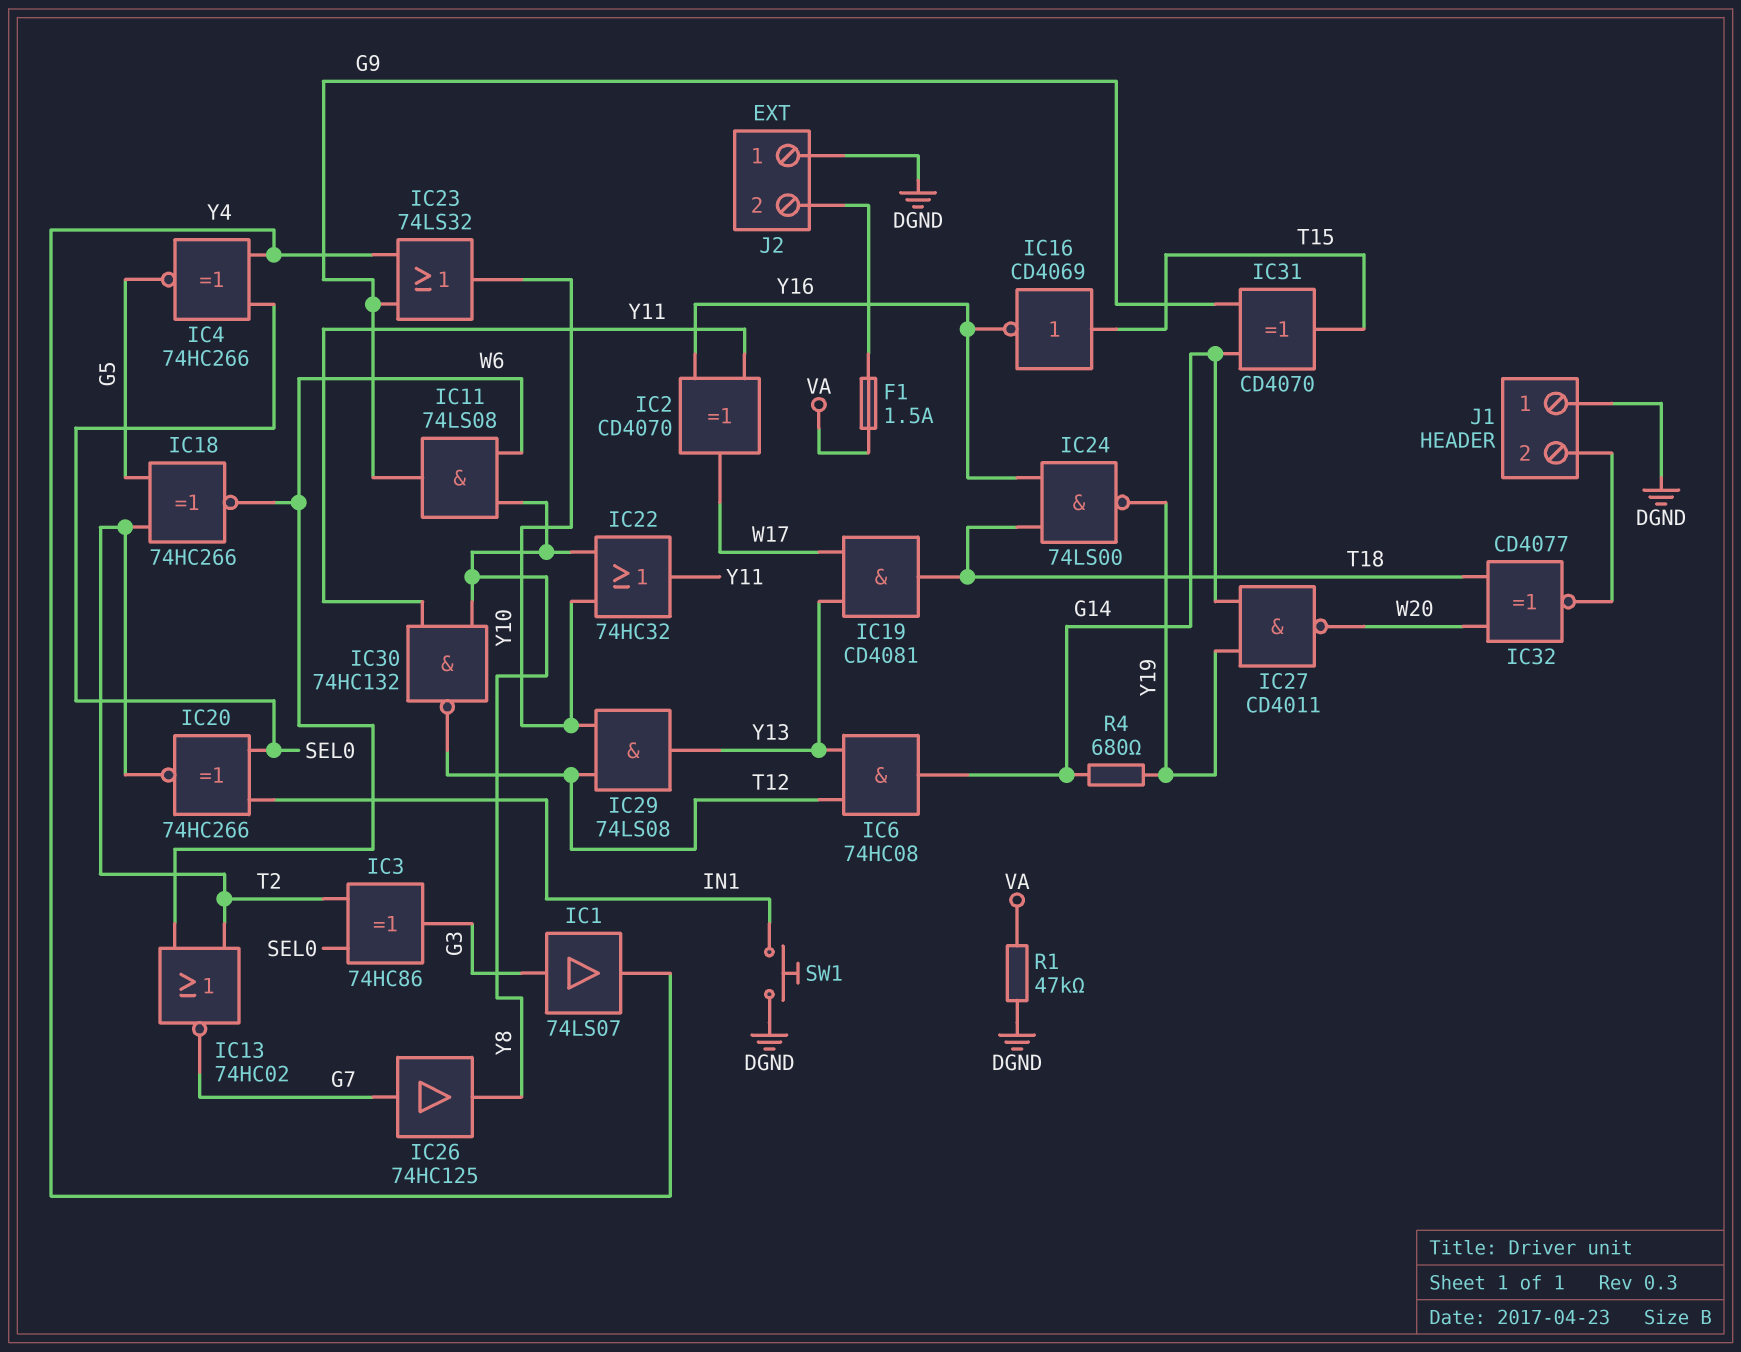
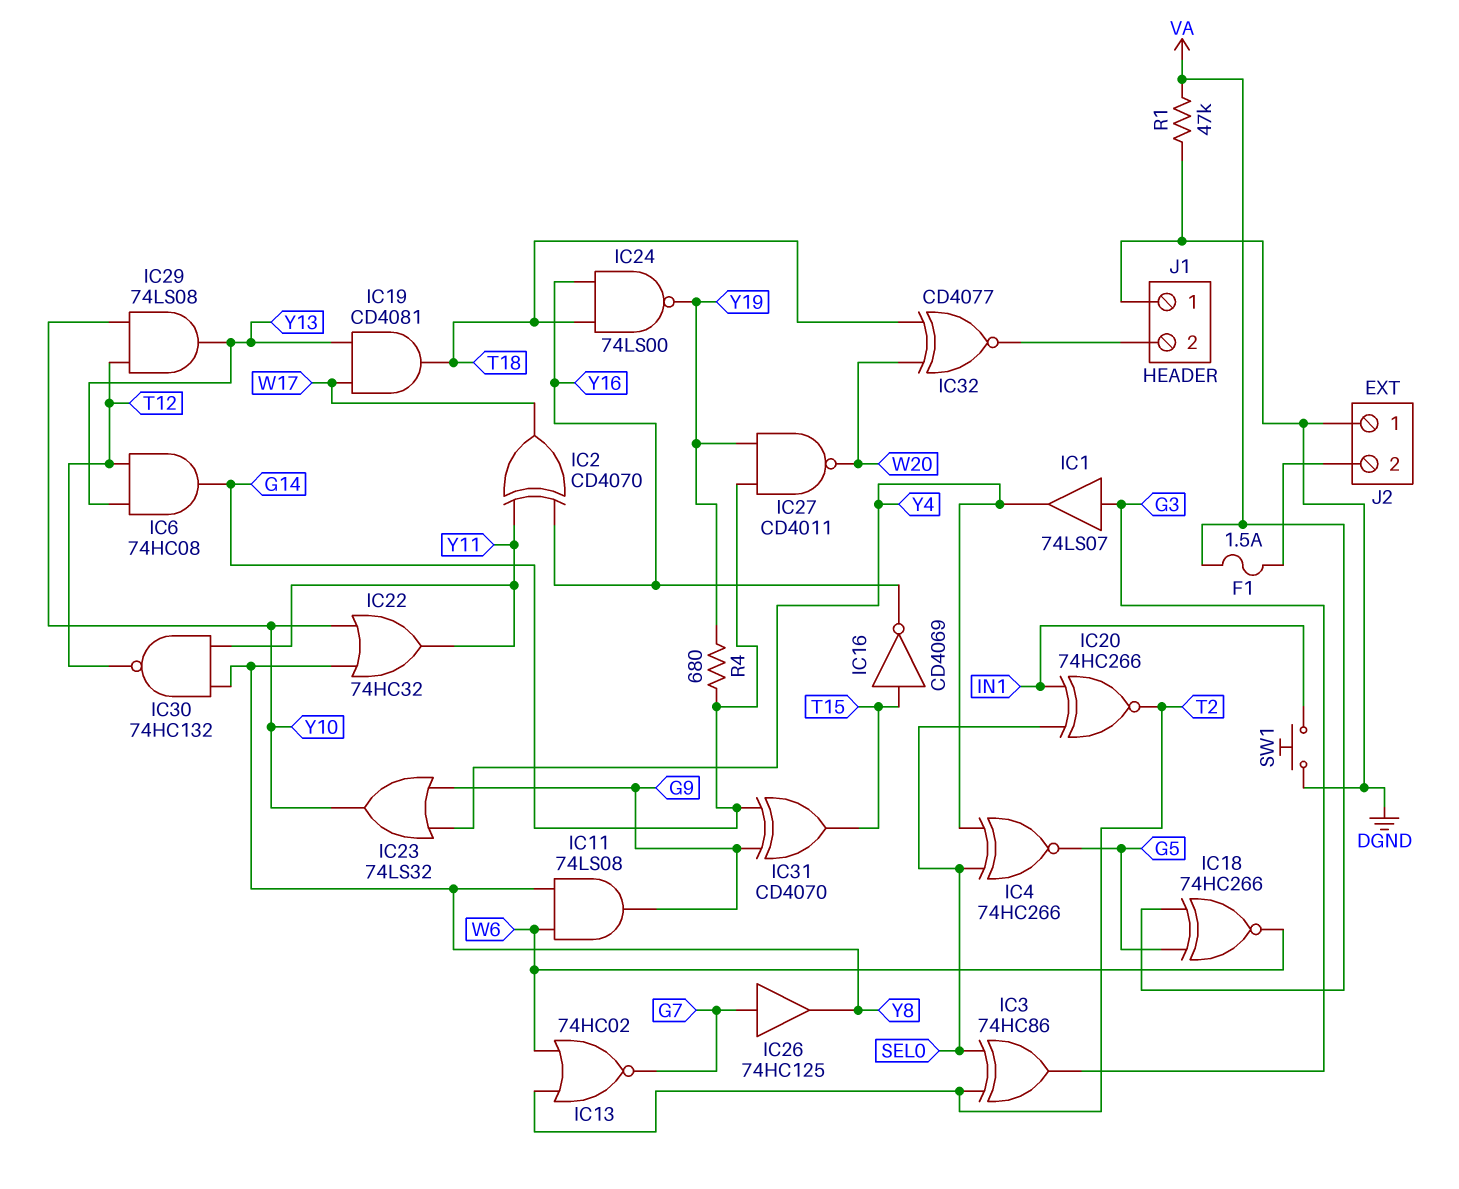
IC18: XNOR 74HC266 (in G5, in T2, out W6) -> XNOR 74HC266 (in G5, in VA, out W6)

